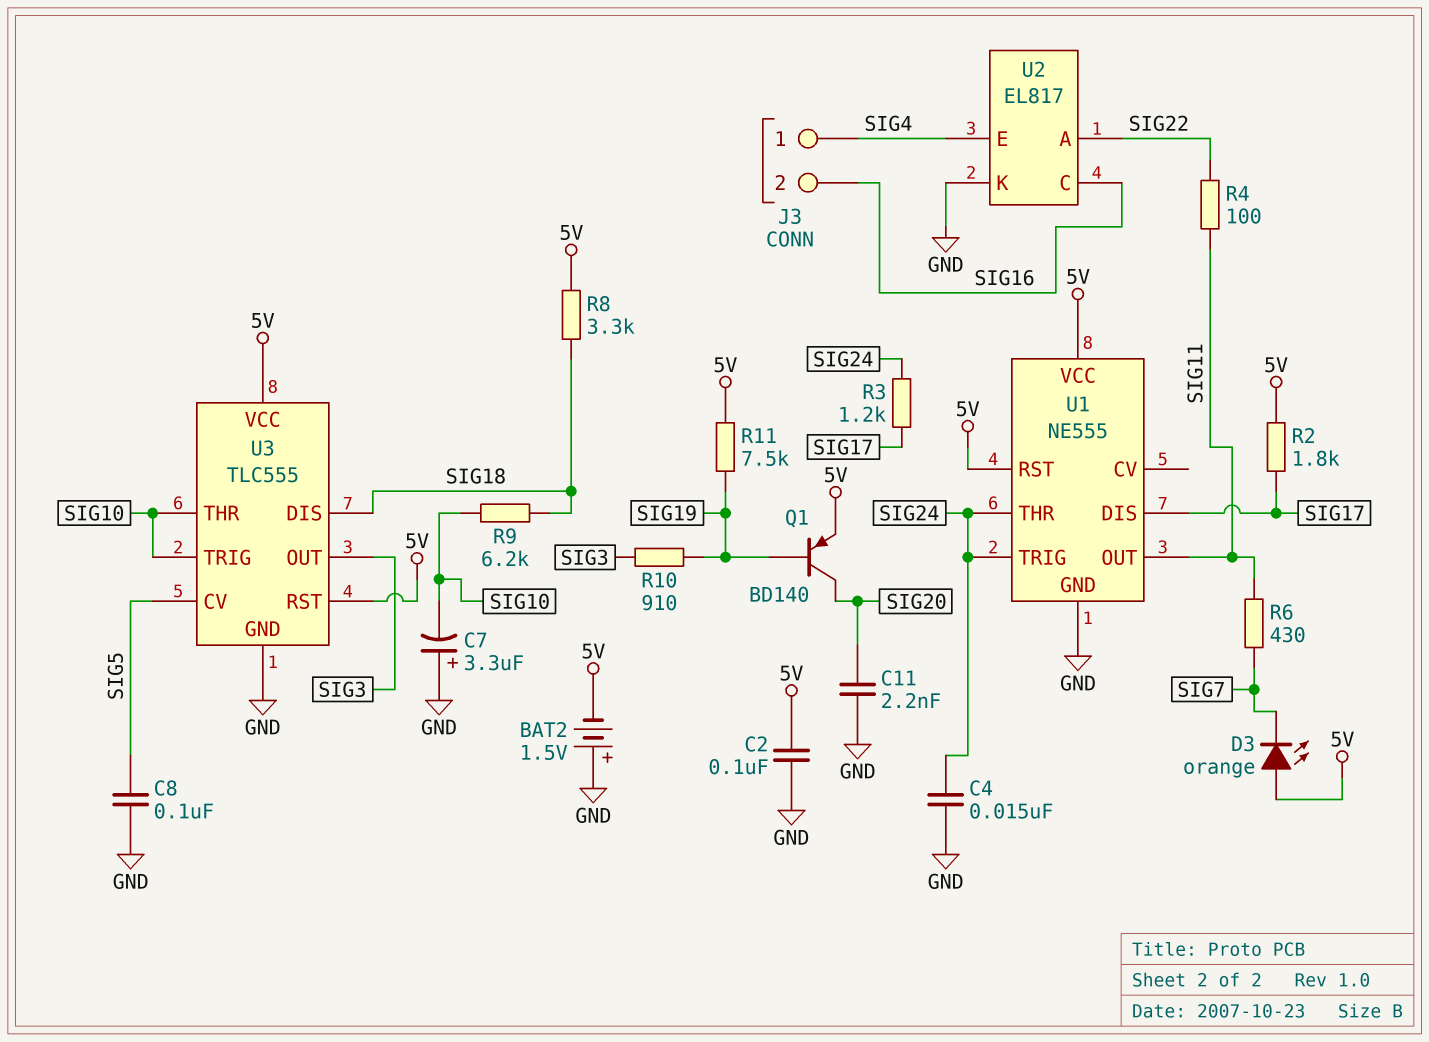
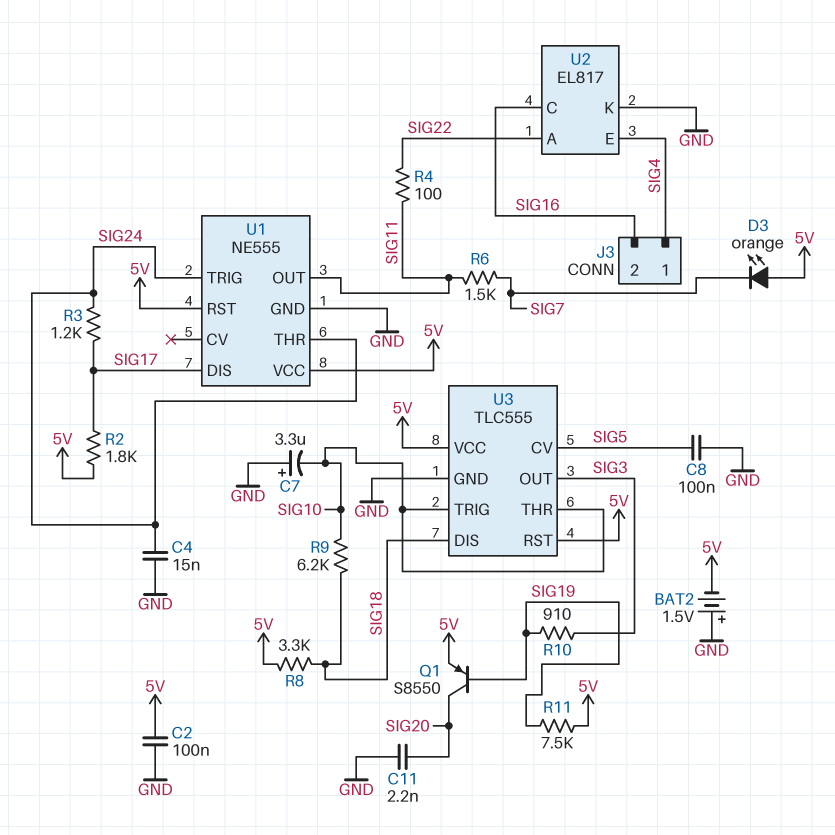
Q1: PNP BD140 (B SIG19, C SIG20, E 5V) -> PNP S8550 (B SIG19, C SIG20, E 5V)
R6: 430 (SIG7, SIG11) -> 1.5k (SIG7, SIG11)

